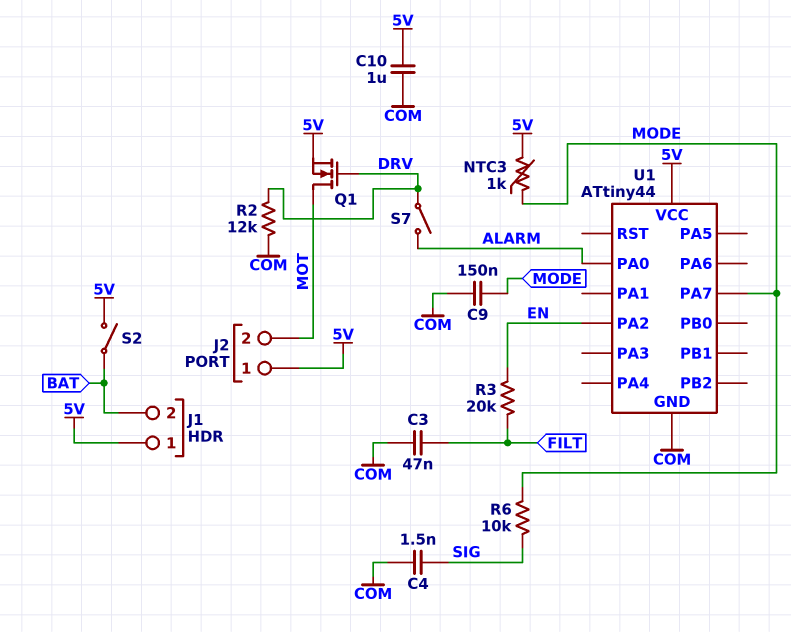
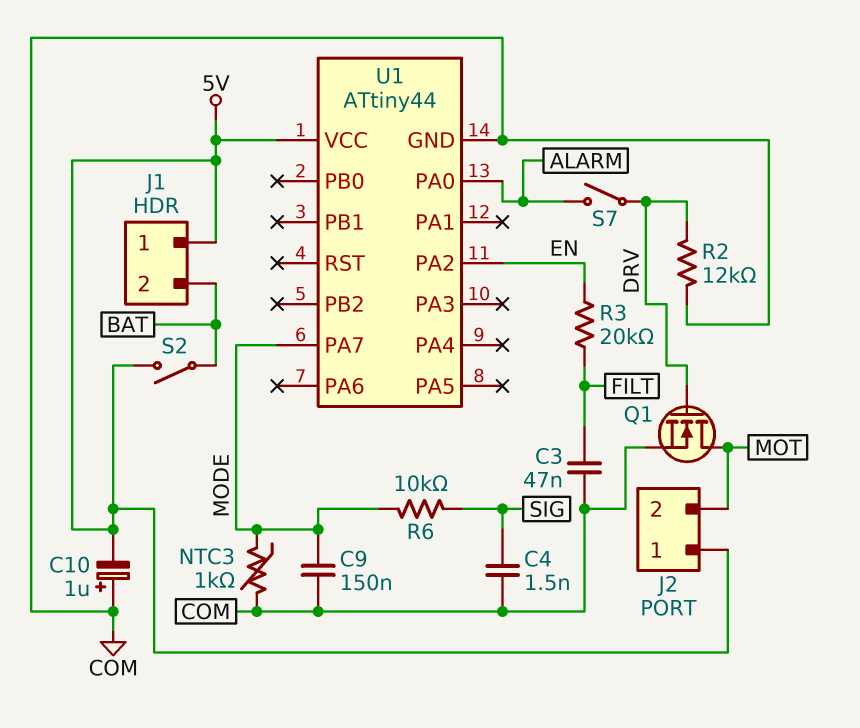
C10: 1uF (5V, COM) -> 1uF (plus COM, minus 5V)
NTC3: 1k (5V, MODE) -> 1k (COM, MODE)
Q1: NMOS (G DRV, D MOT, S 5V) -> NMOS (G DRV, D MOT, S COM)

